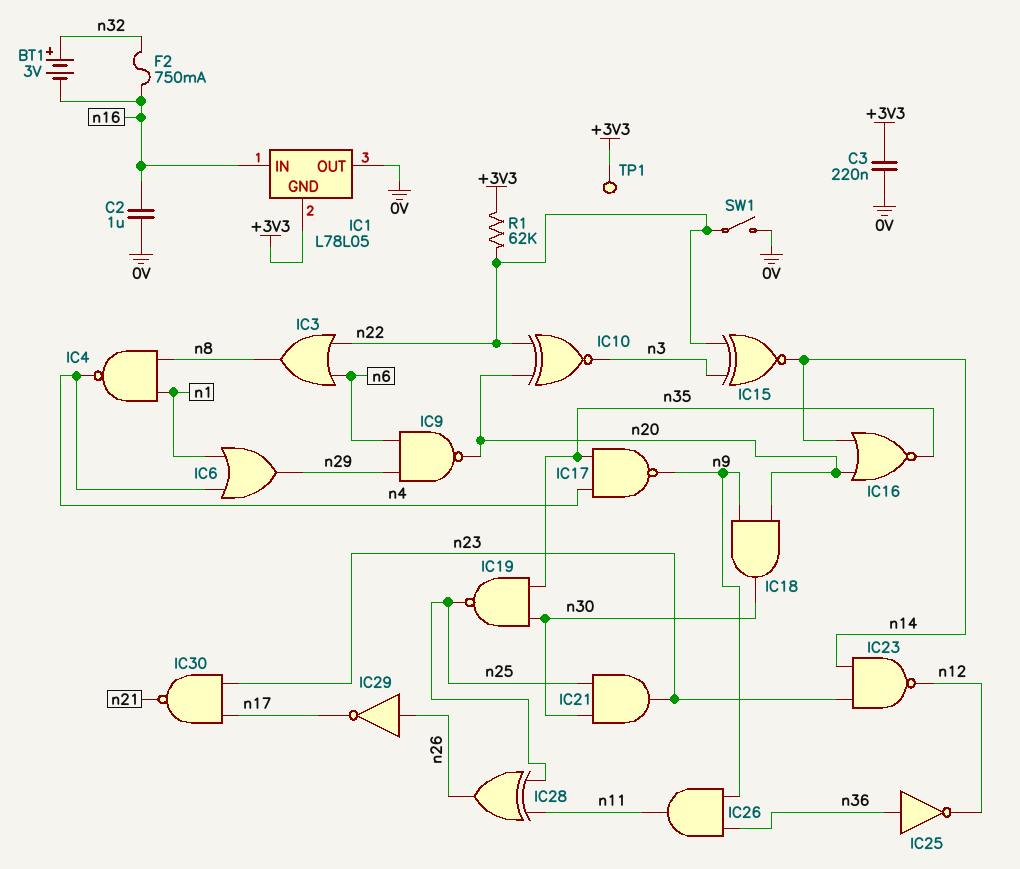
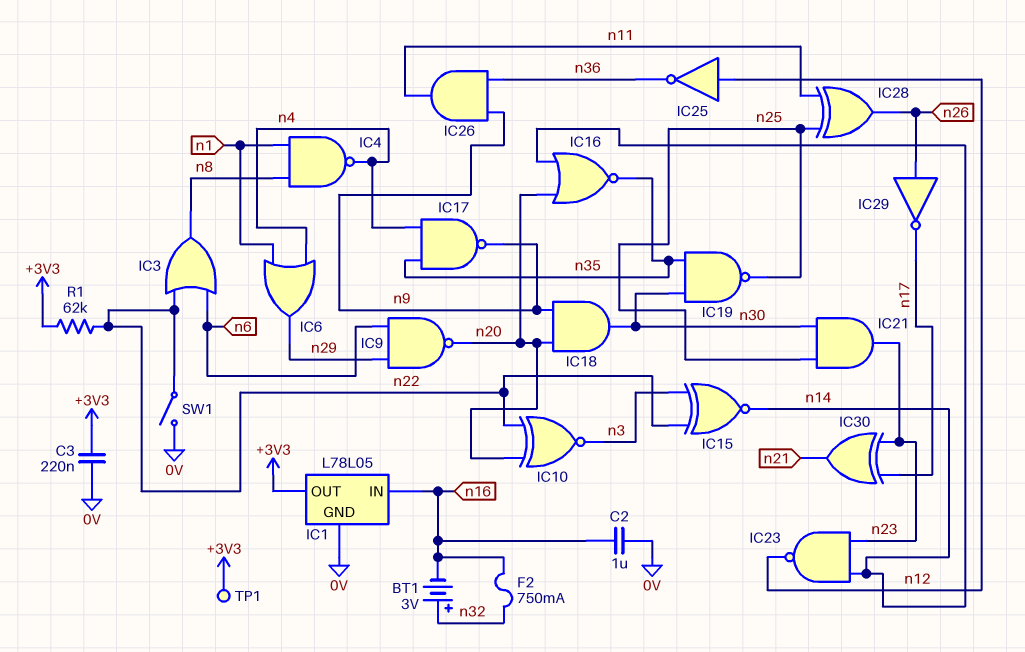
IC1 pin GND: +3V3 -> 0V
IC1 pin OUT: 0V -> +3V3
IC25: NOT (in n36, out n12) -> NOT (in n12, out n36)
IC30: NAND (in n17, in n23, out n21) -> XOR (in n17, in n23, out n21)

